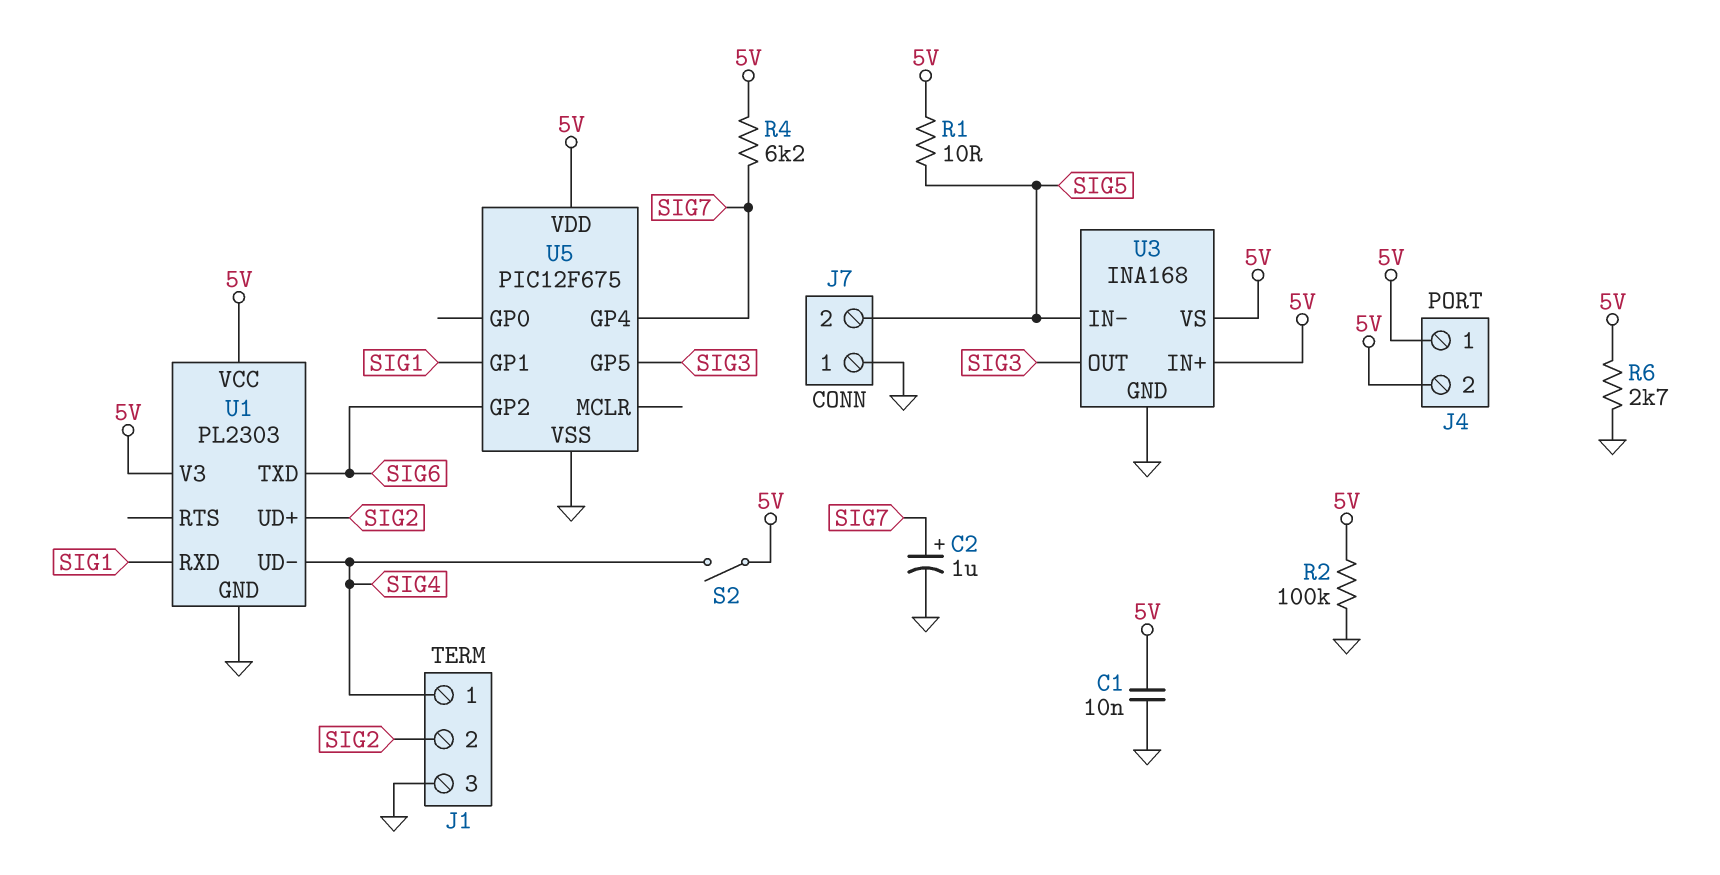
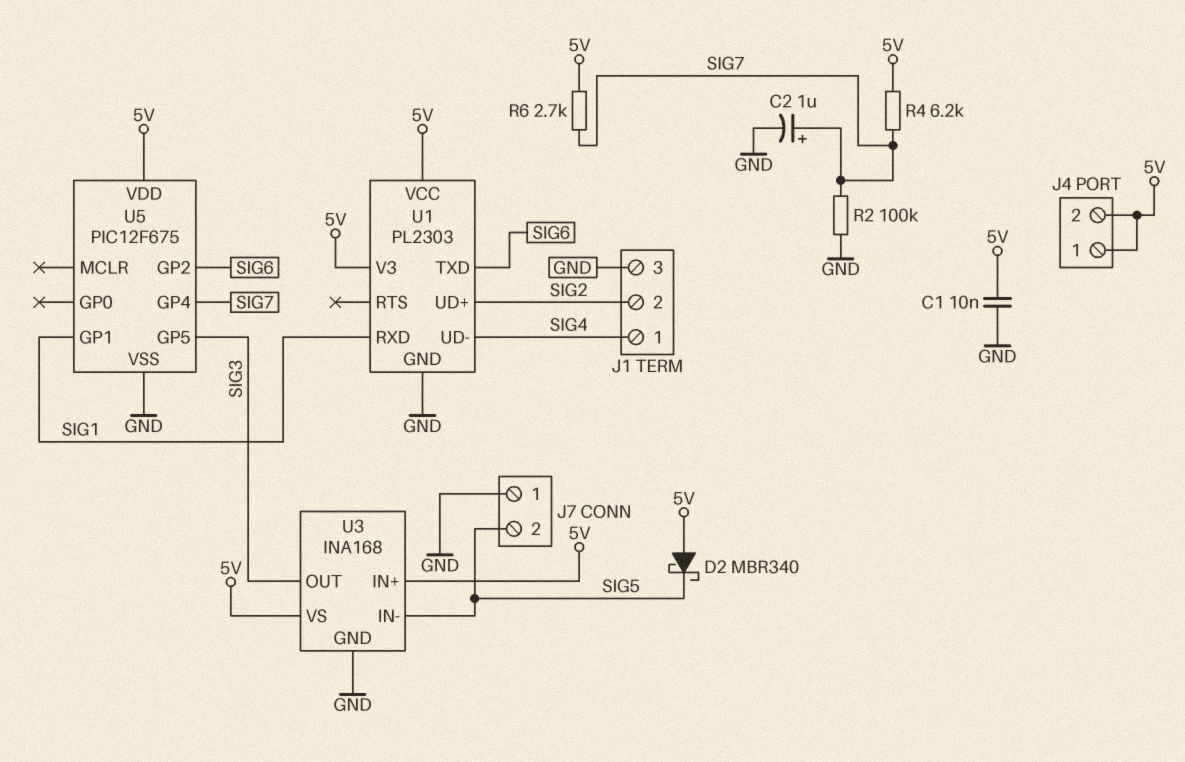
D2: none -> schottky MBR340 (A 5V, K SIG5)
R1: 10 (5V, SIG5) -> none
R2: 100k (5V, GND) -> 100k (GND, SIG7)
R6: 2.7k (5V, GND) -> 2.7k (5V, SIG7)
S2: switch (5V, SIG4) -> none

